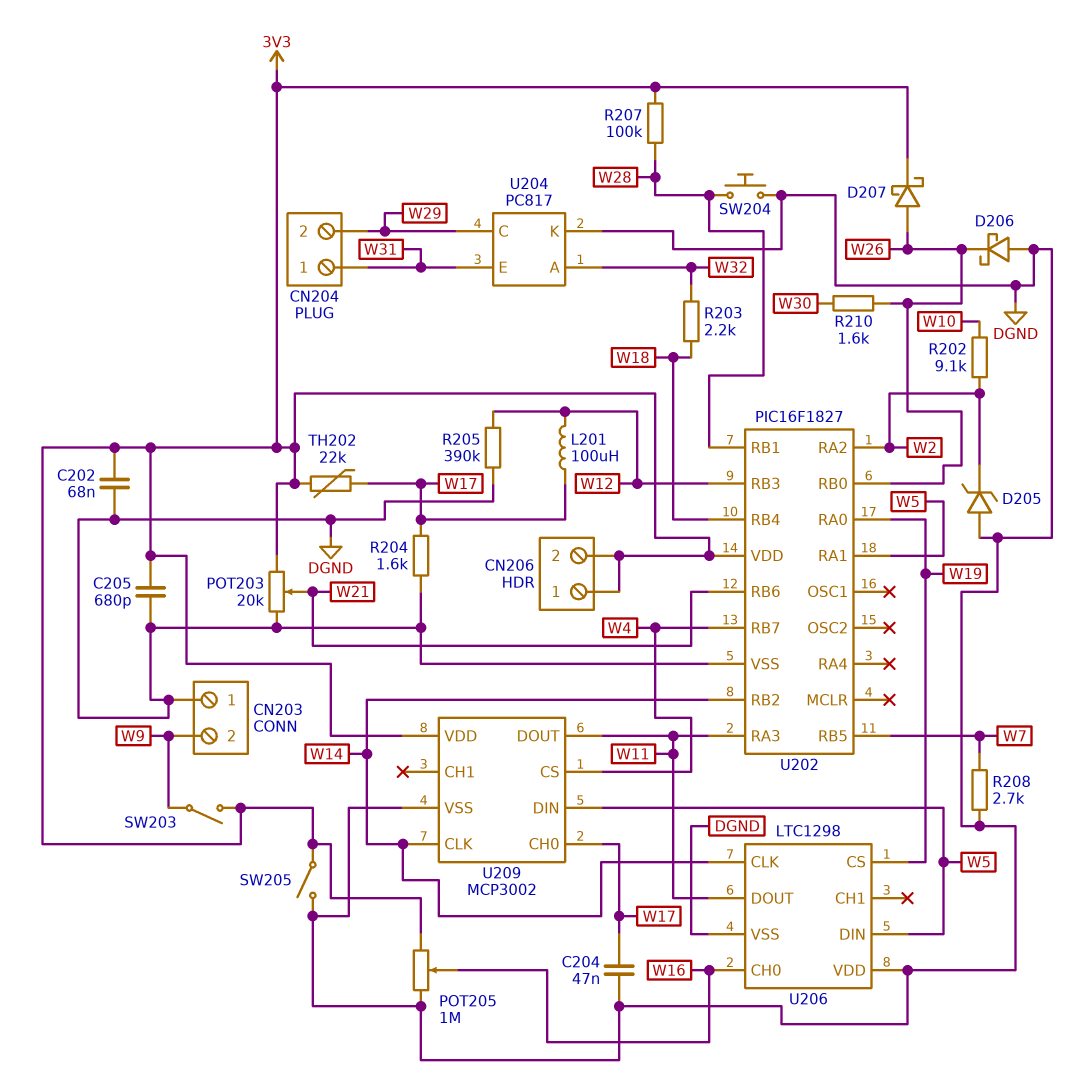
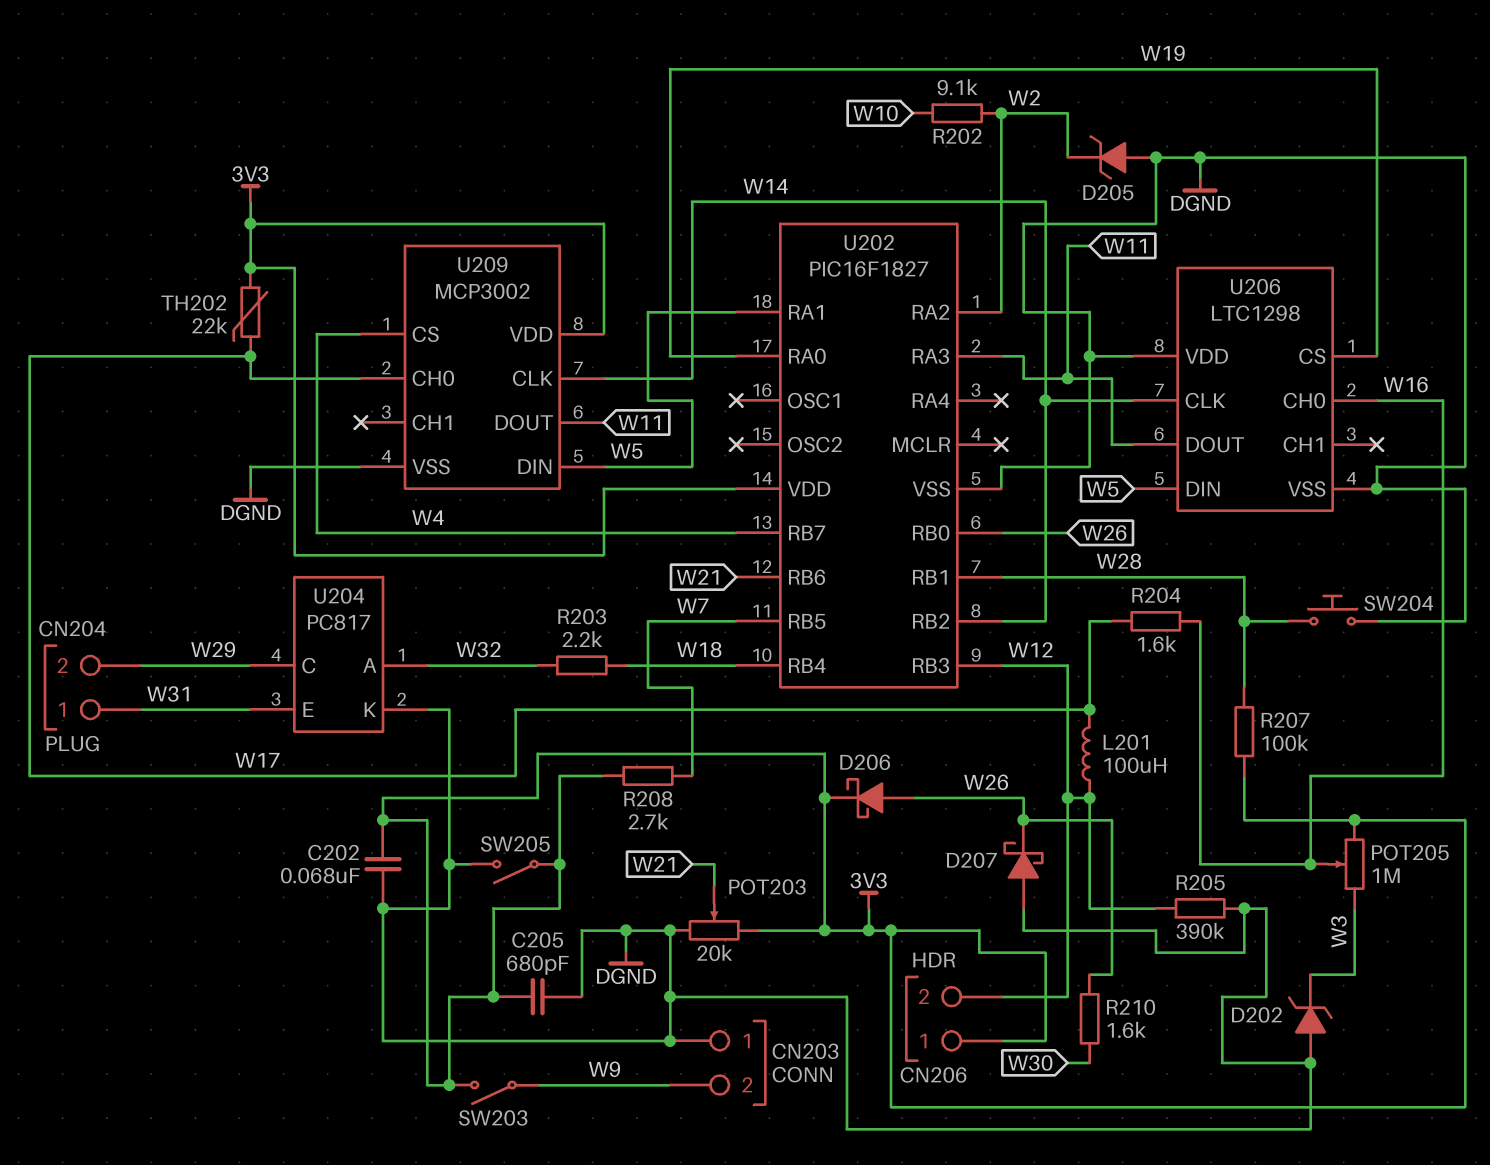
C204: 47nF (DGND, W17) -> none
CN206 pin 2: 3V3 -> W12
D202: none -> zener (A DGND, K W3)
D206: schottky (A DGND, K W26) -> schottky (A W26, K 3V3)
D207: schottky (A W26, K 3V3) -> schottky (A DGND, K W26)
POT205: 1M (3V3, DGND, wiper W16) -> 1M (3V3, W3, wiper W16)
R204: 1.6k (DGND, W17) -> 1.6k (W16, W17)
R208: 2.7k (DGND, W7) -> 2.7k (3V3, W7)

